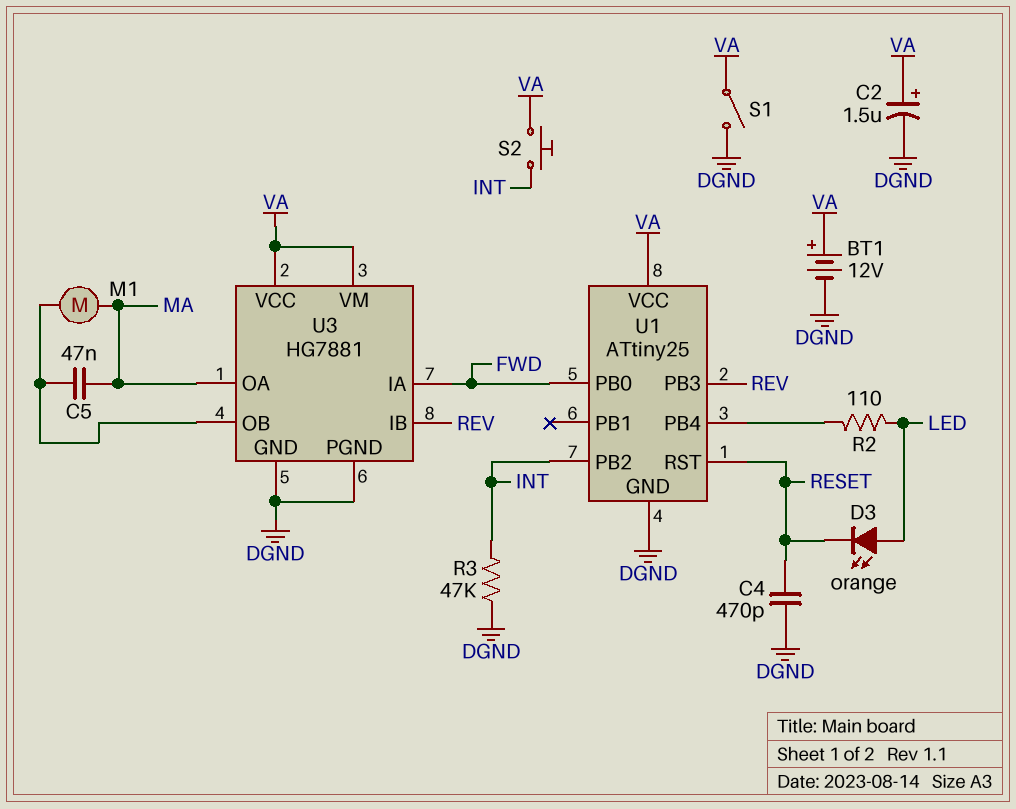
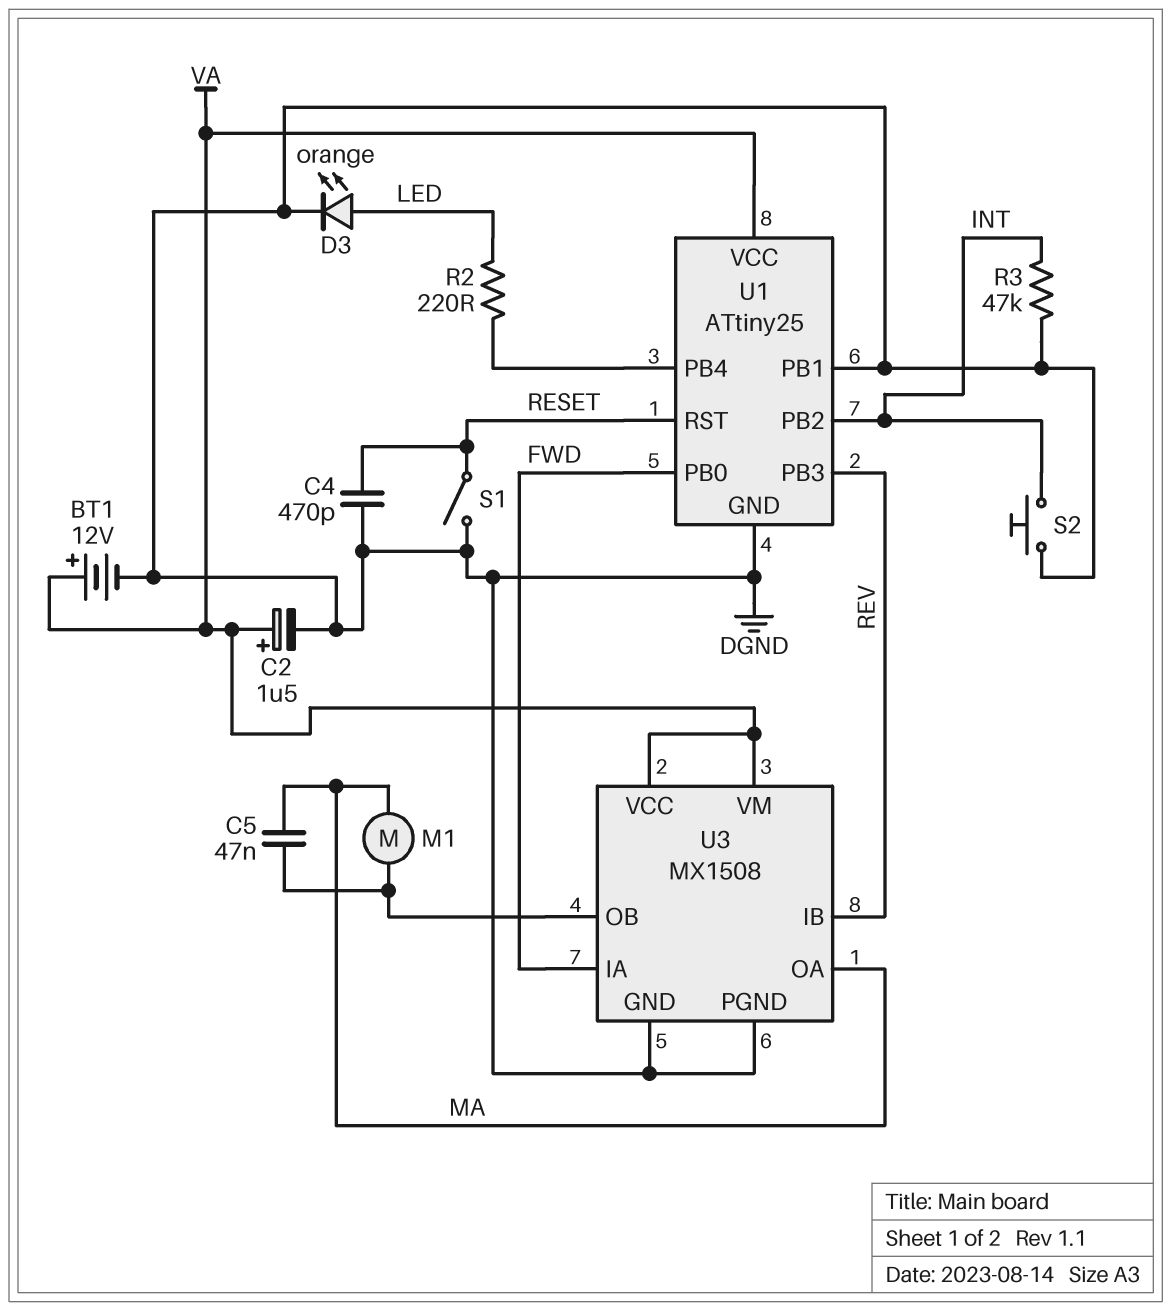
D3: LED orange (A LED, K RESET) -> LED orange (A LED, K DGND)
R2: 110 (LED, U1/PB4) -> 220 (LED, U1/PB4)
S1: switch (DGND, VA) -> switch (DGND, RESET)
S2: button (INT, VA) -> button (DGND, INT)
U1 pin PB1: none -> DGND
U3: HG7881 -> MX1508

